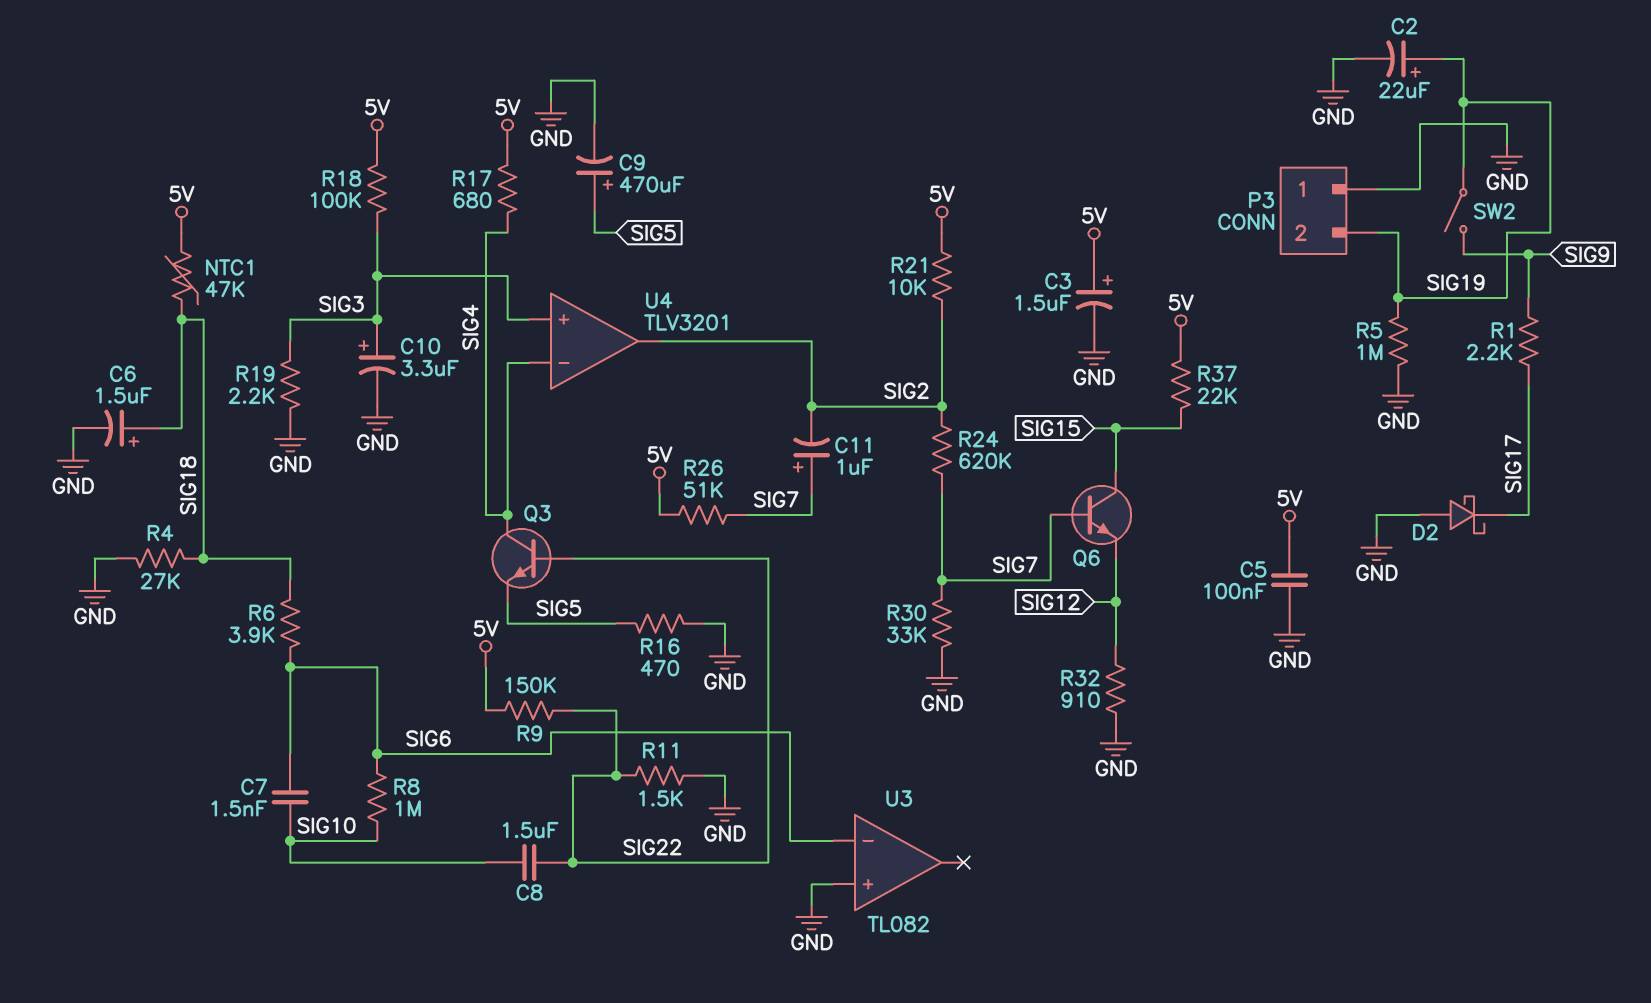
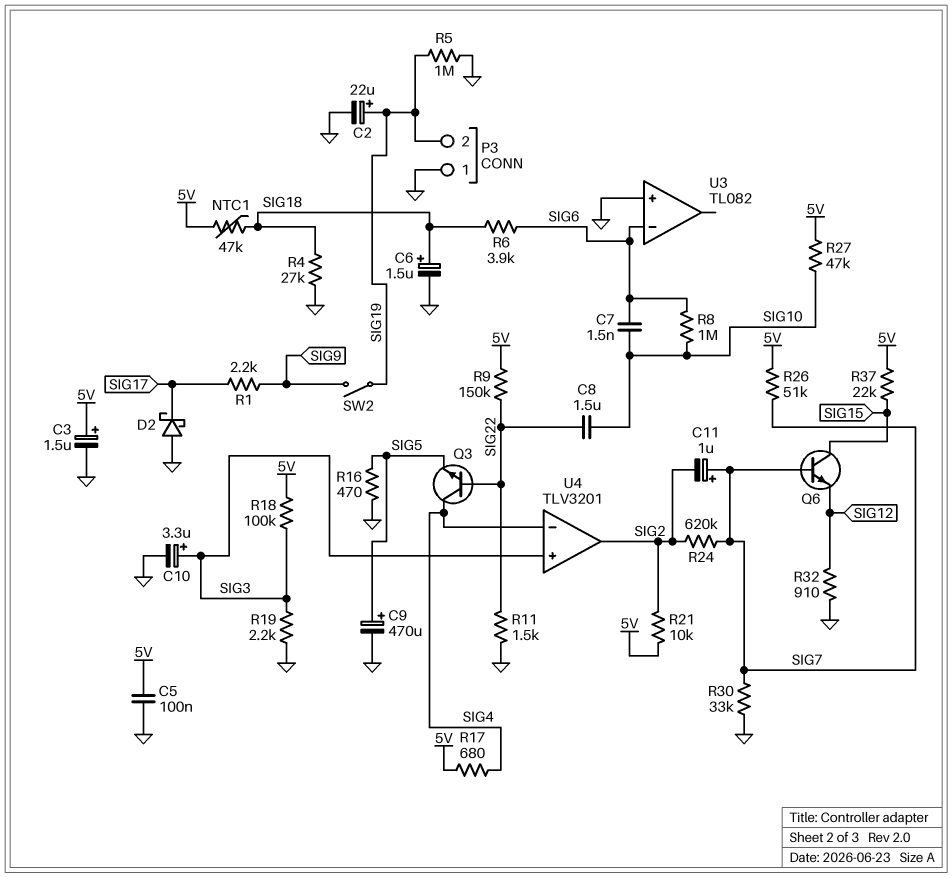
R27: none -> 47k (5V, SIG10)

